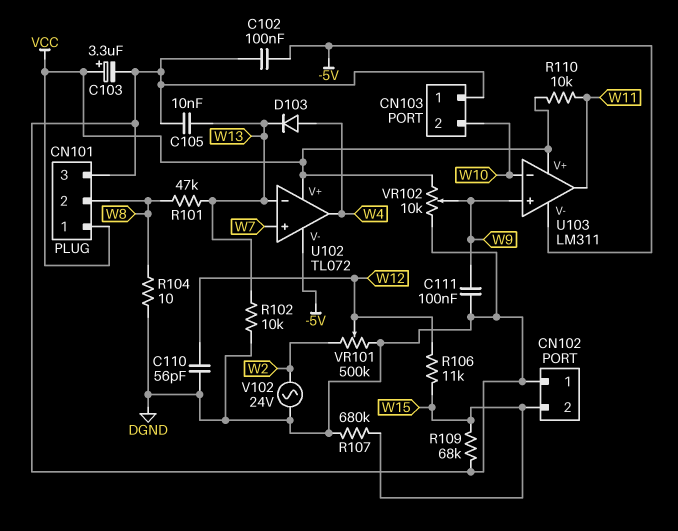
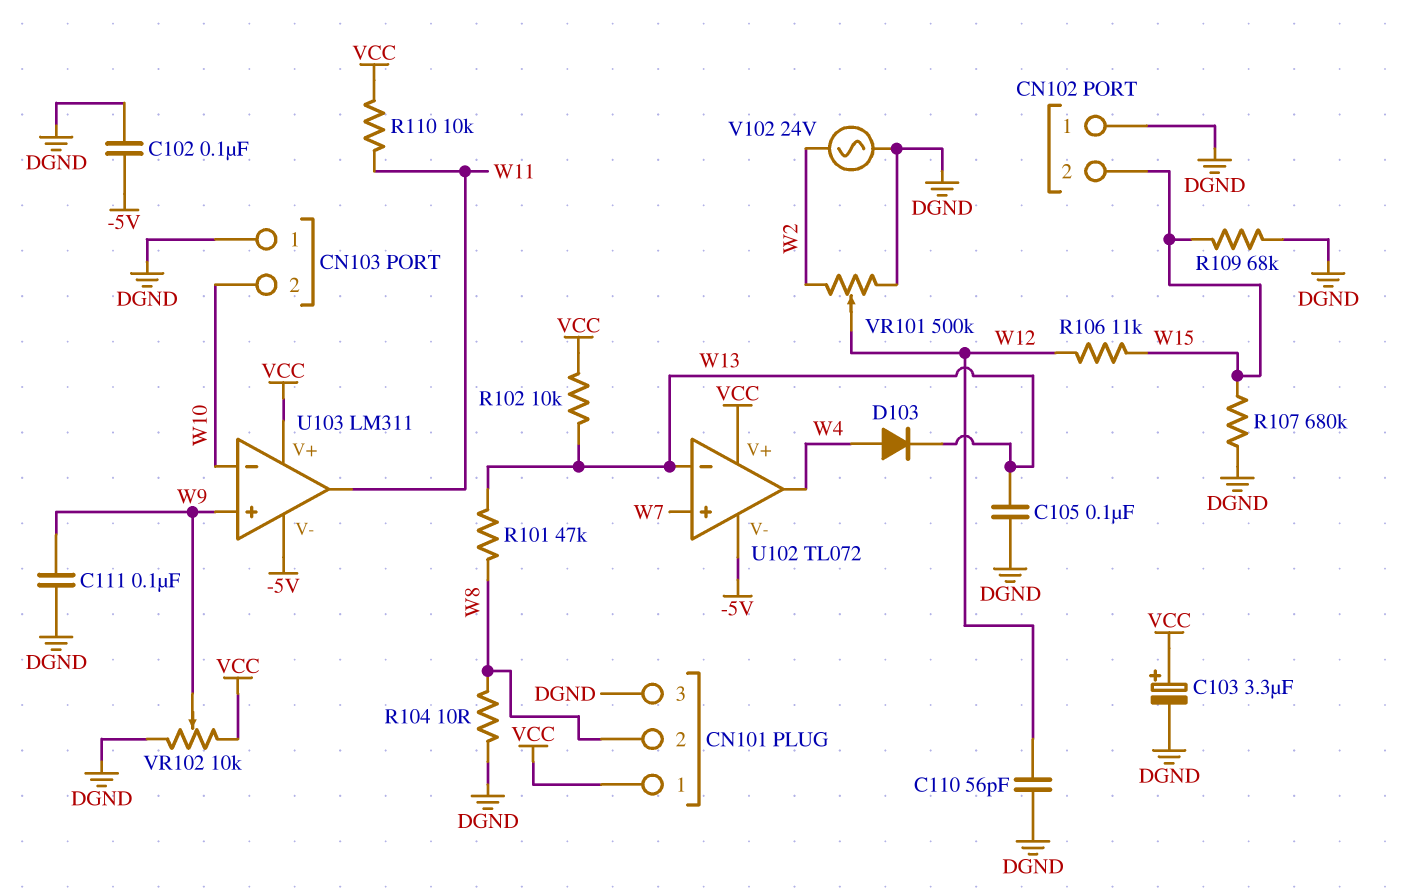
C105: 10nF (DGND, W13) -> 100nF (DGND, W13)
R102: 10k (DGND, W13) -> 10k (VCC, W13)

